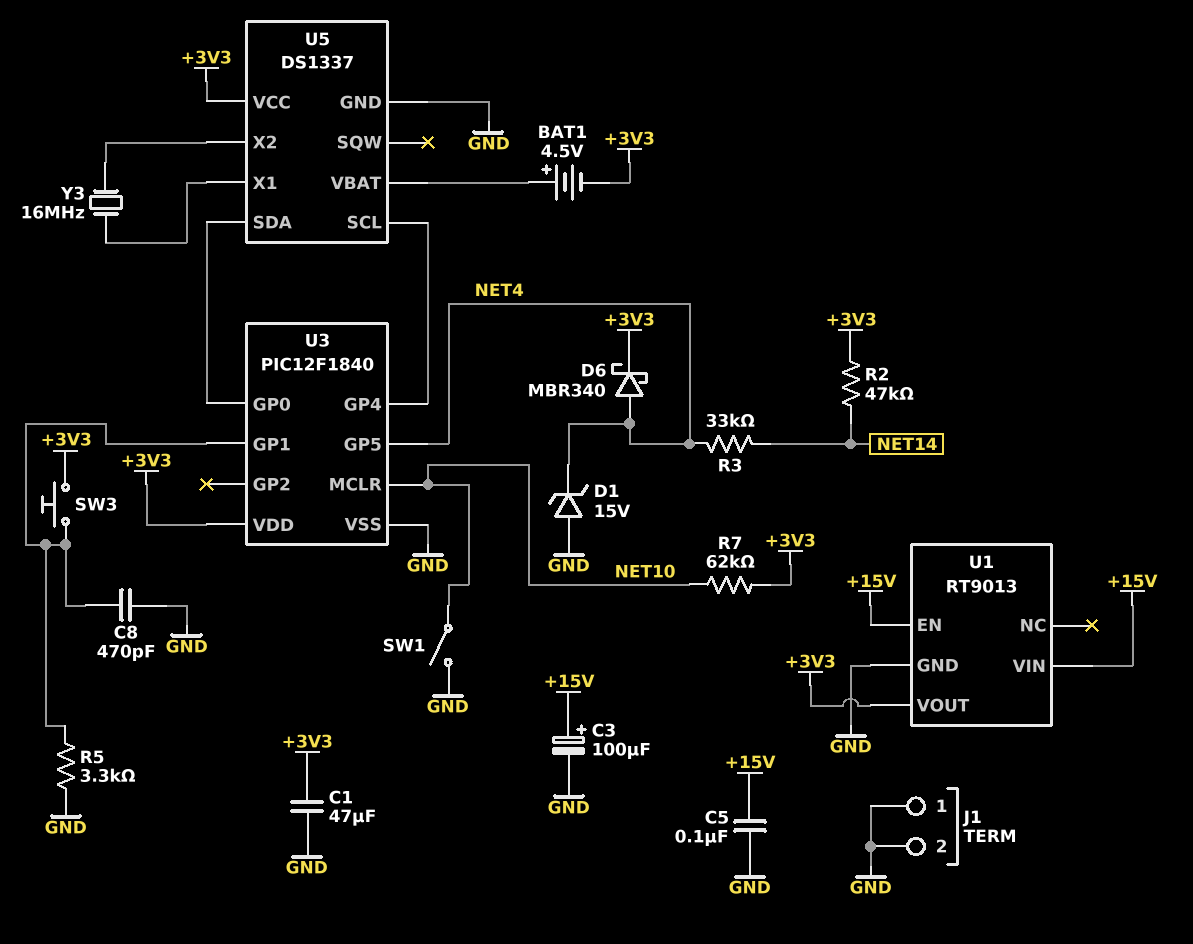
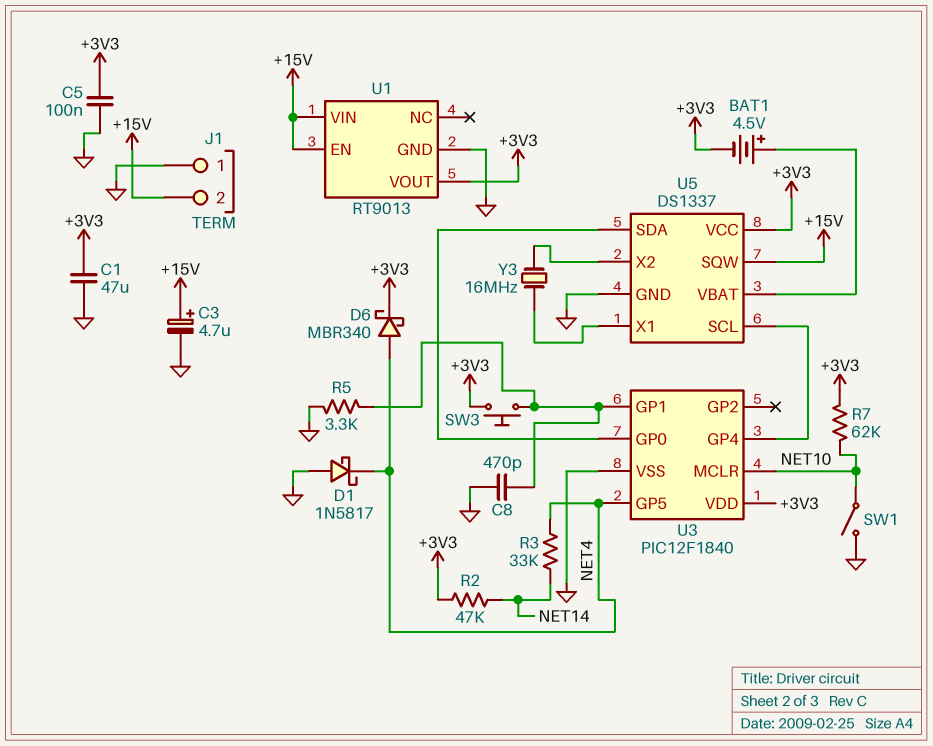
C3: 100uF (plus +15V, minus GND) -> 4.7uF (plus +15V, minus GND)
C5: 100nF (+15V, GND) -> 100nF (+3V3, GND)
D1: zener 15V (A GND, K NET4) -> schottky 1N5817 (A GND, K NET4)
J1 pin 2: GND -> +15V
U5 pin SQW: none -> +15V

